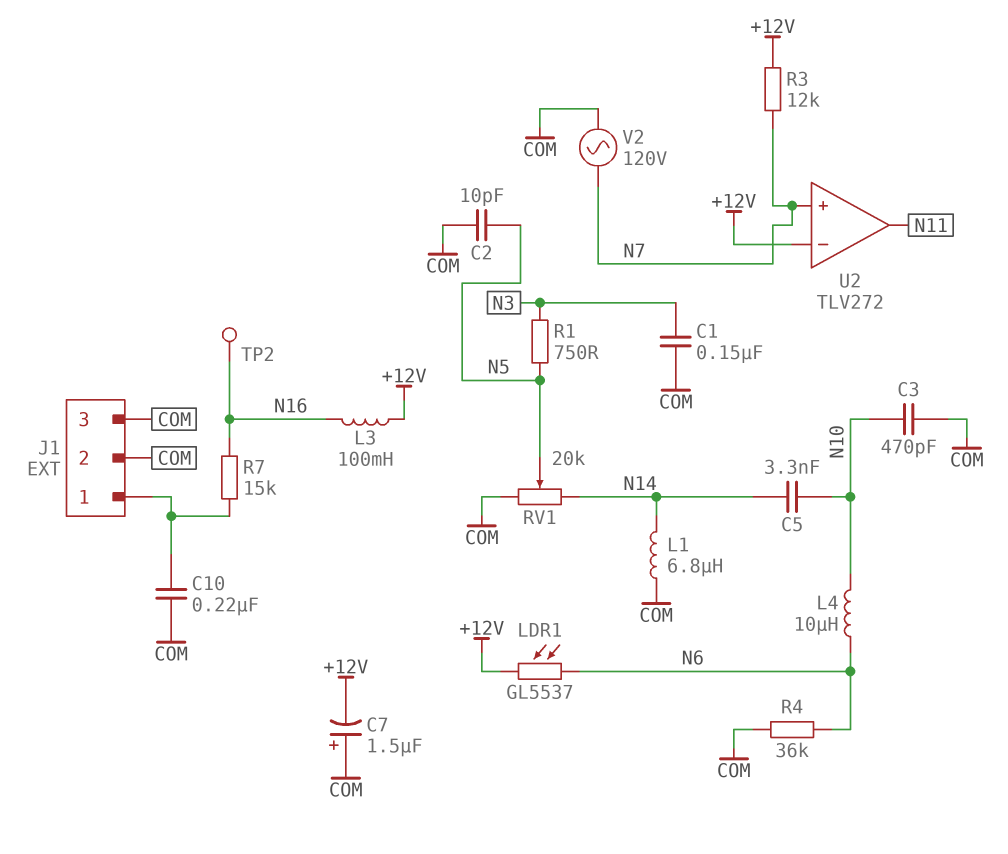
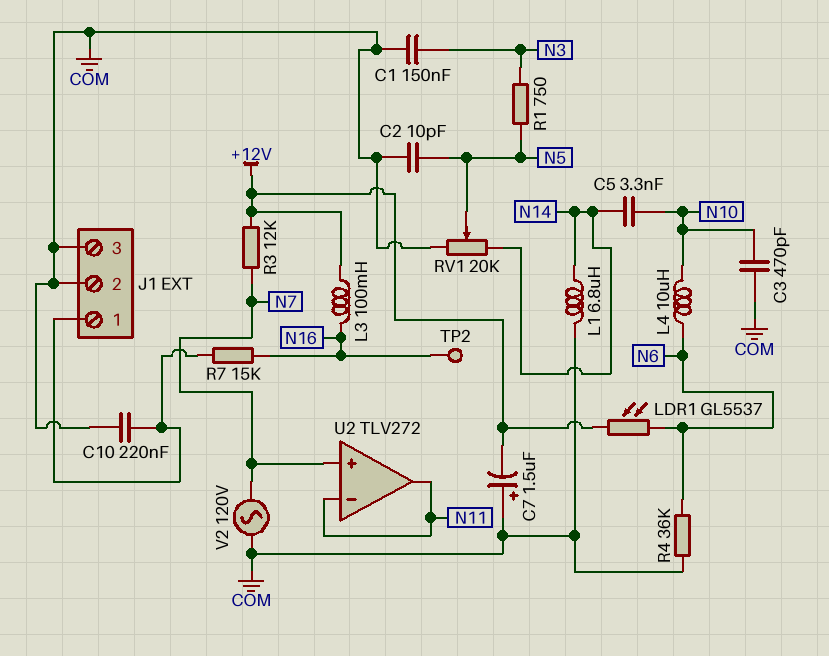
U2 pin in-: +12V -> N11

